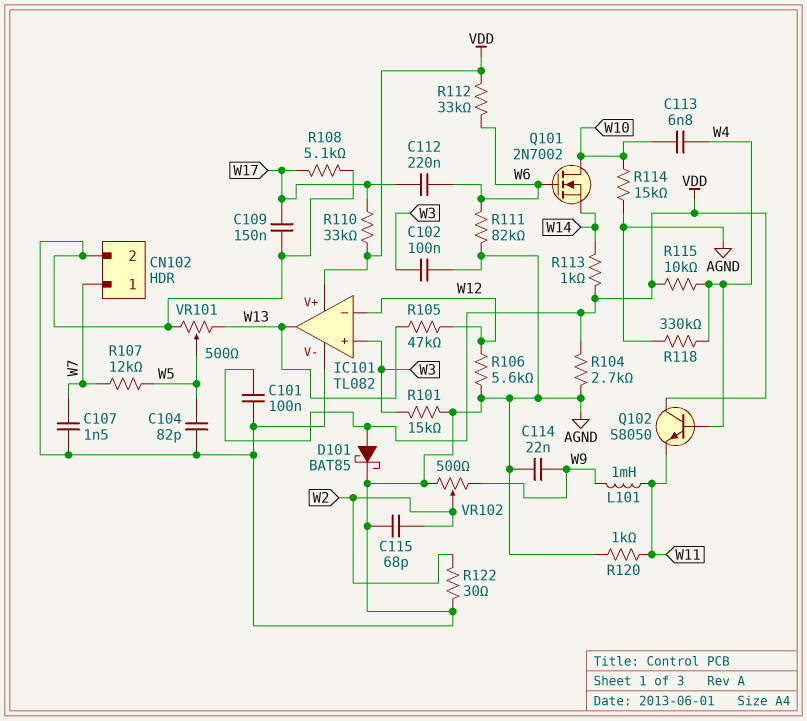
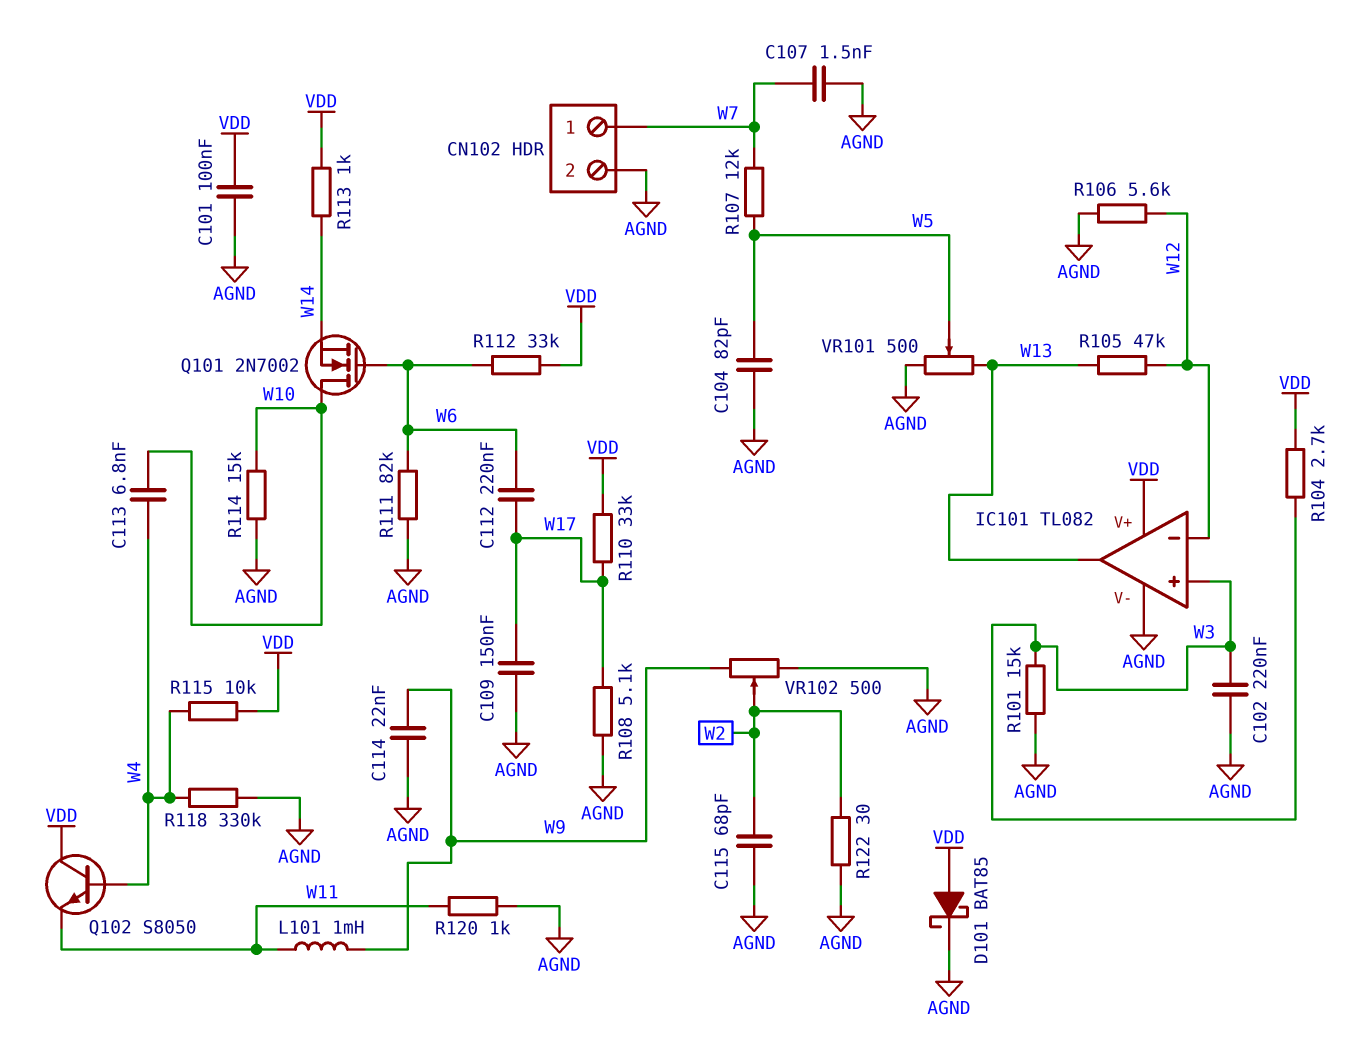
C102: 100nF (AGND, W3) -> 220nF (AGND, W3)
R104: 2.7k (AGND, VDD) -> 2.7k (VDD, W3)

